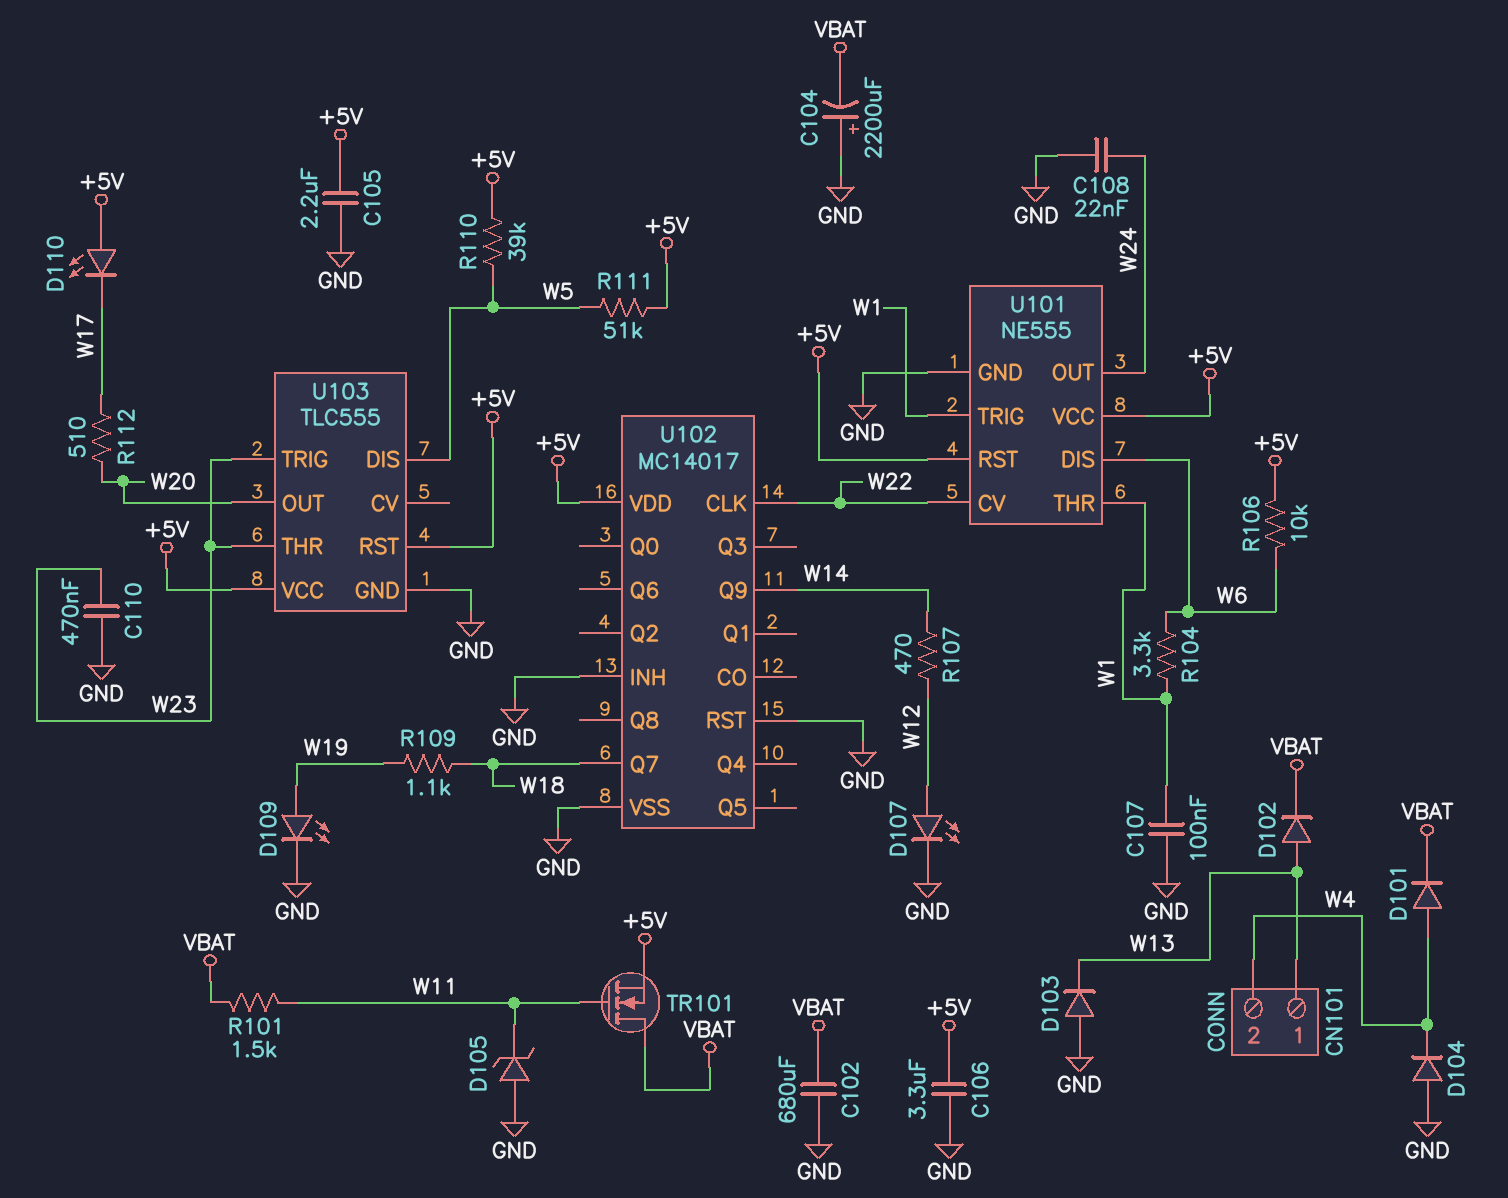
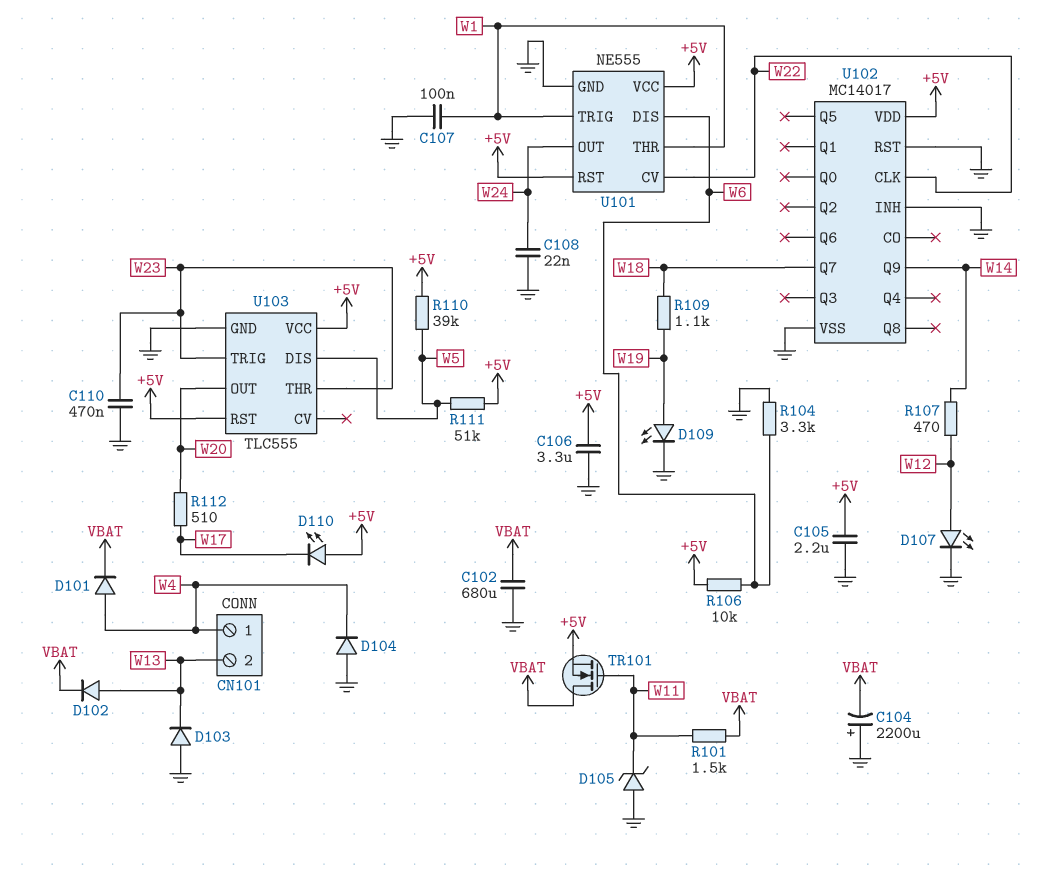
CN101 pin 1: W13 -> W4
CN101 pin 2: W4 -> W13
R104: 3.3k (W1, W6) -> 3.3k (GND, W6)

